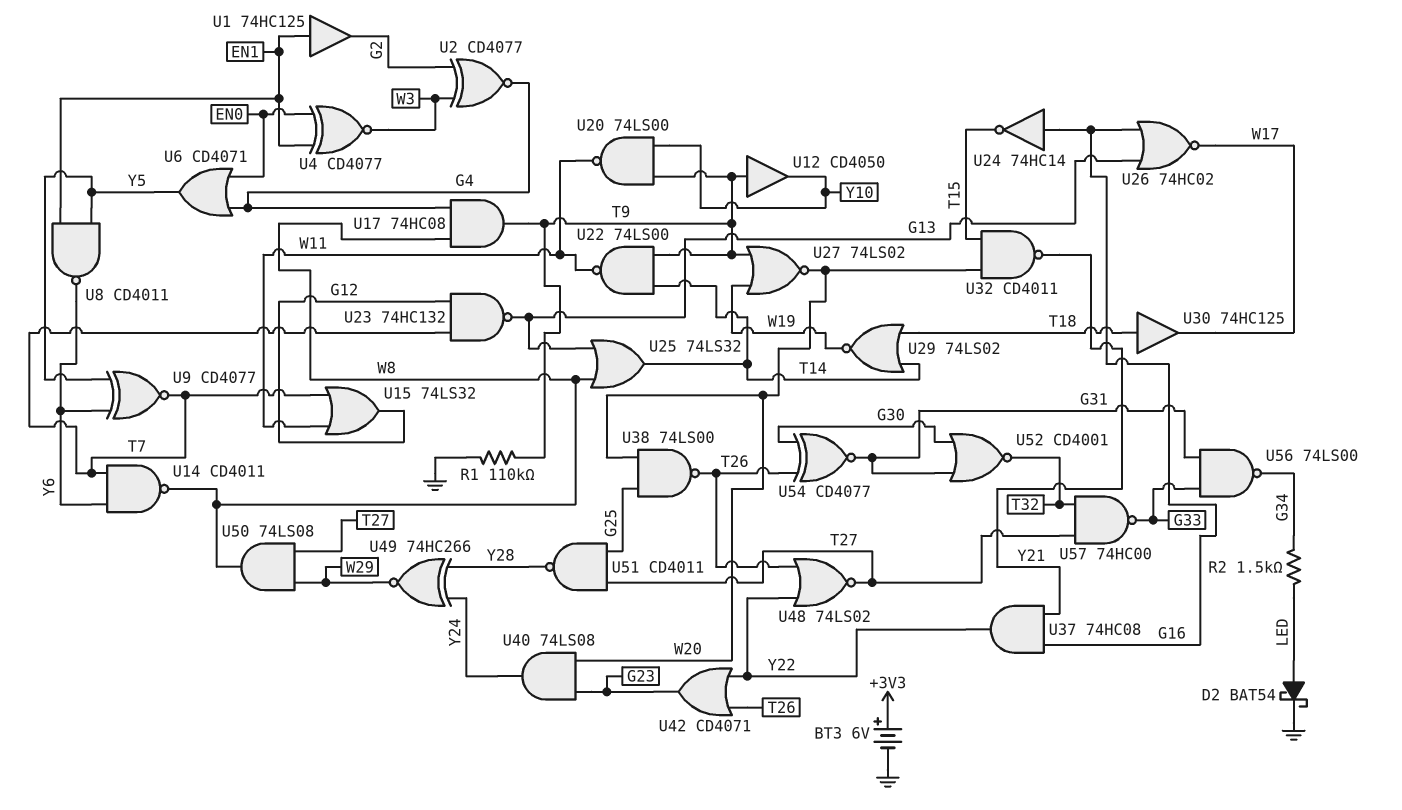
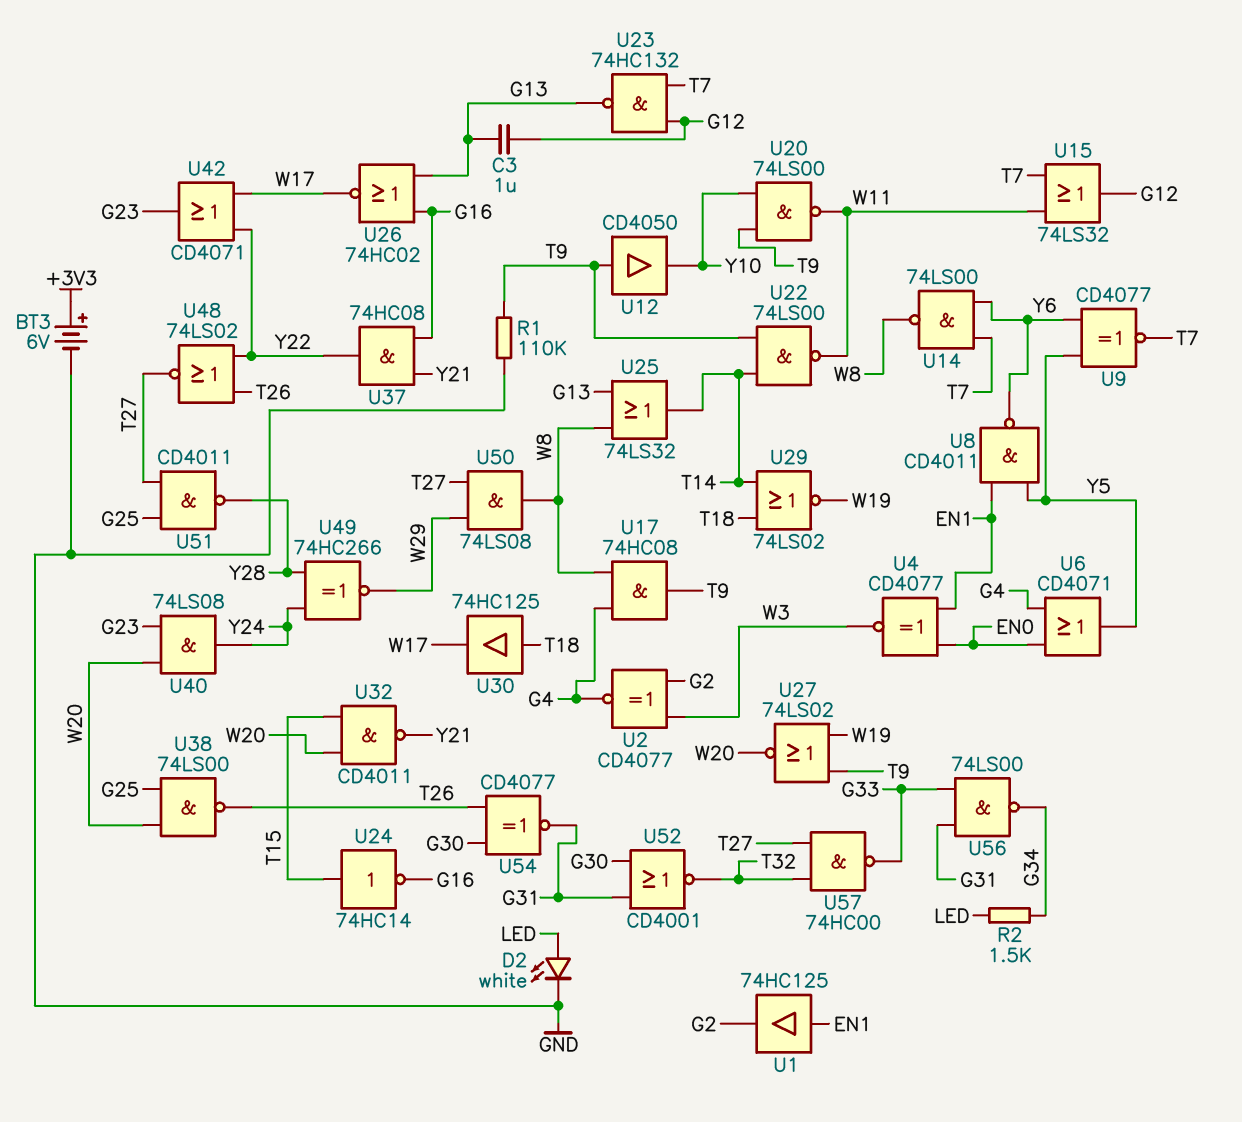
C3: none -> 1uF (G12, G13)
D2: schottky BAT54 (A LED, K GND) -> LED white (A LED, K GND)
U14: NAND CD4011 (in T7, in Y6, out W8) -> NAND 74LS00 (in T7, in Y6, out W8)
U24: NOT 74HC14 (in G16, out T15) -> NOT 74HC14 (in T15, out G16)
U42: OR CD4071 (in T26, in Y22, out G23) -> OR CD4071 (in W17, in Y22, out G23)

